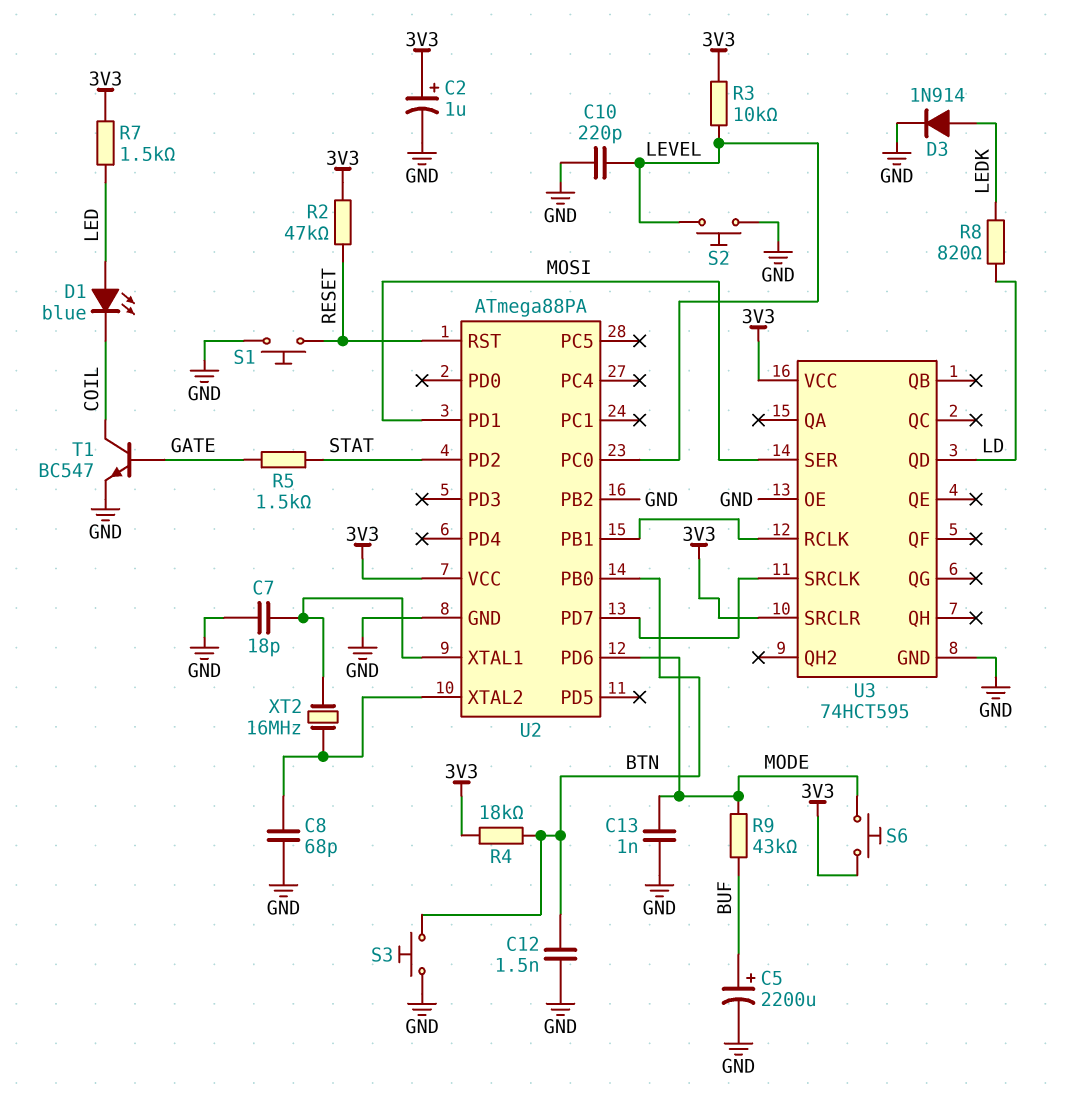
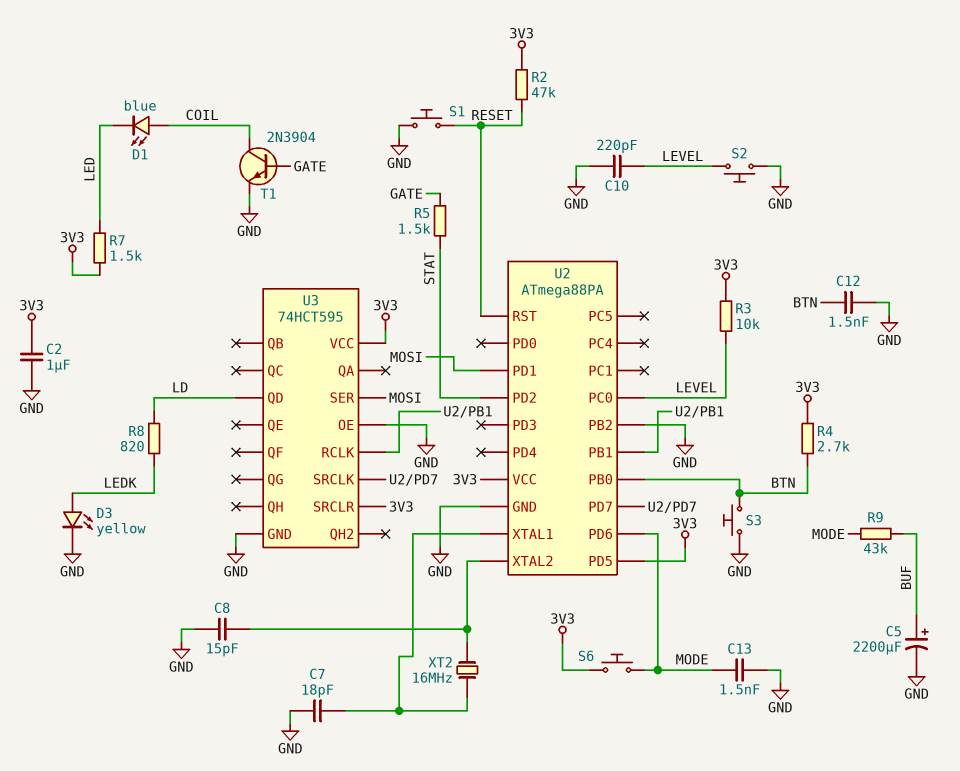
C2: 1uF (plus 3V3, minus GND) -> 1uF (3V3, GND)
C8: 68pF (GND, U2/XTAL2) -> 15pF (GND, U2/XTAL2)
C13: 1nF (GND, MODE) -> 1.5nF (GND, MODE)
D1: LED blue (A LED, K COIL) -> LED blue (A COIL, K LED)
D3: diode 1N914 (A LEDK, K GND) -> LED yellow (A LEDK, K GND)
R4: 18k (3V3, BTN) -> 2.7k (3V3, BTN)
T1: NPN BC547 (B GATE, C COIL, E GND) -> NPN 2N3904 (B GATE, C COIL, E GND)
U2 pin PD5: none -> 3V3

